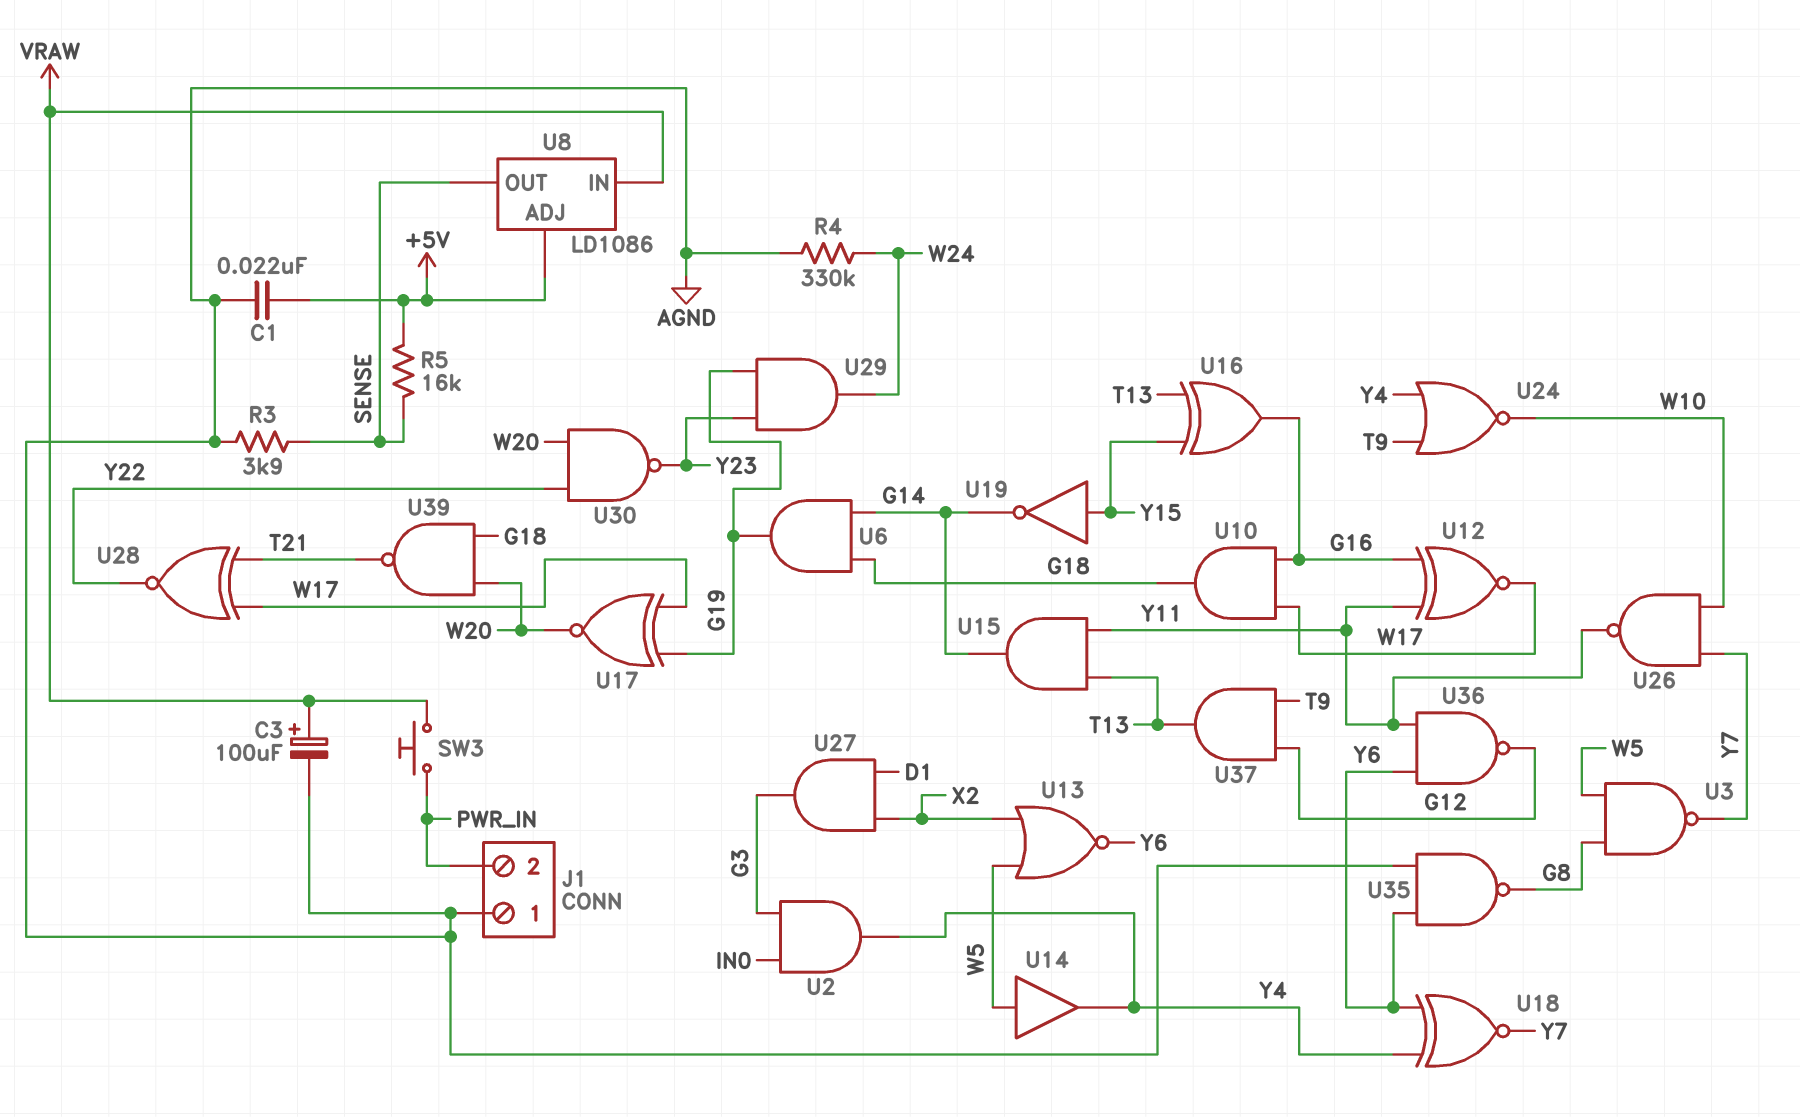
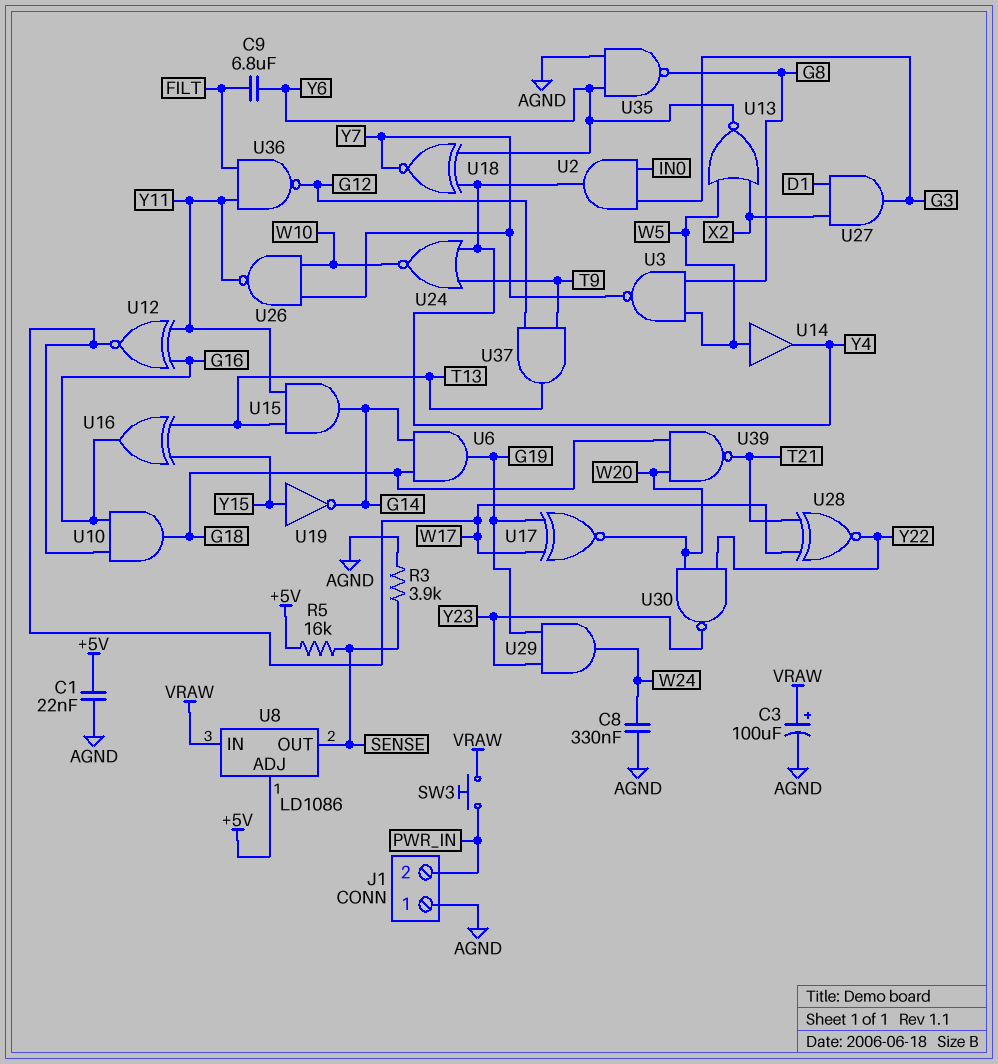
C8: none -> 330nF (AGND, W24)
C9: none -> 6.8uF (FILT, Y6)
R4: 330k (AGND, W24) -> none
U36: NAND (in Y6, in Y11, out G12) -> NAND (in FILT, in Y11, out G12)

